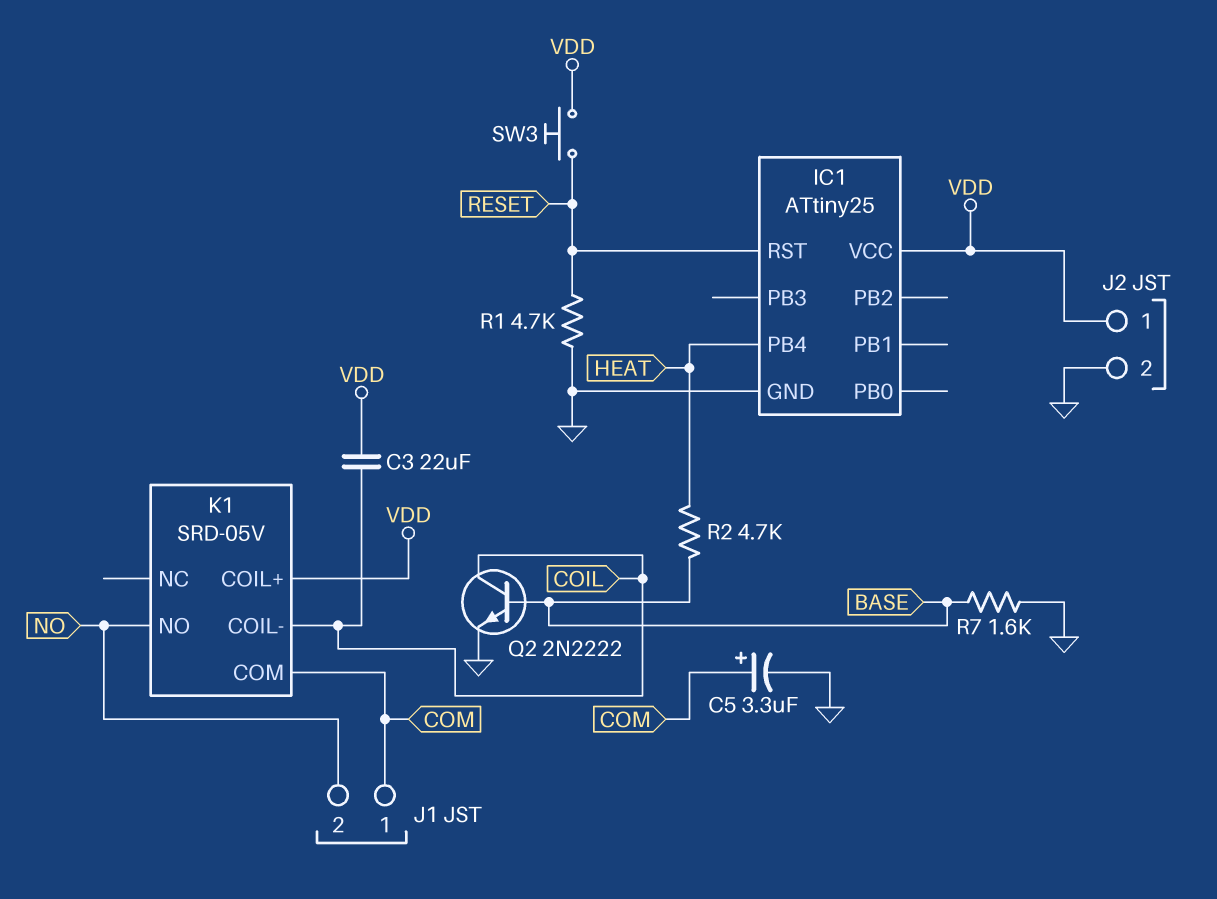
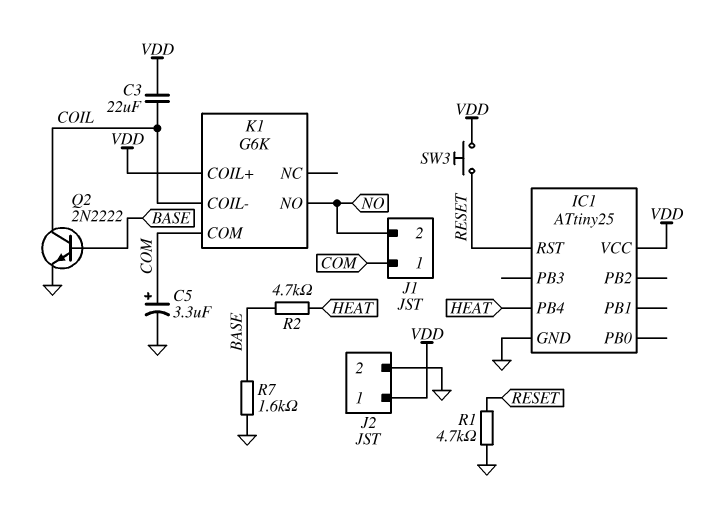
K1: SRD-05V -> G6K

